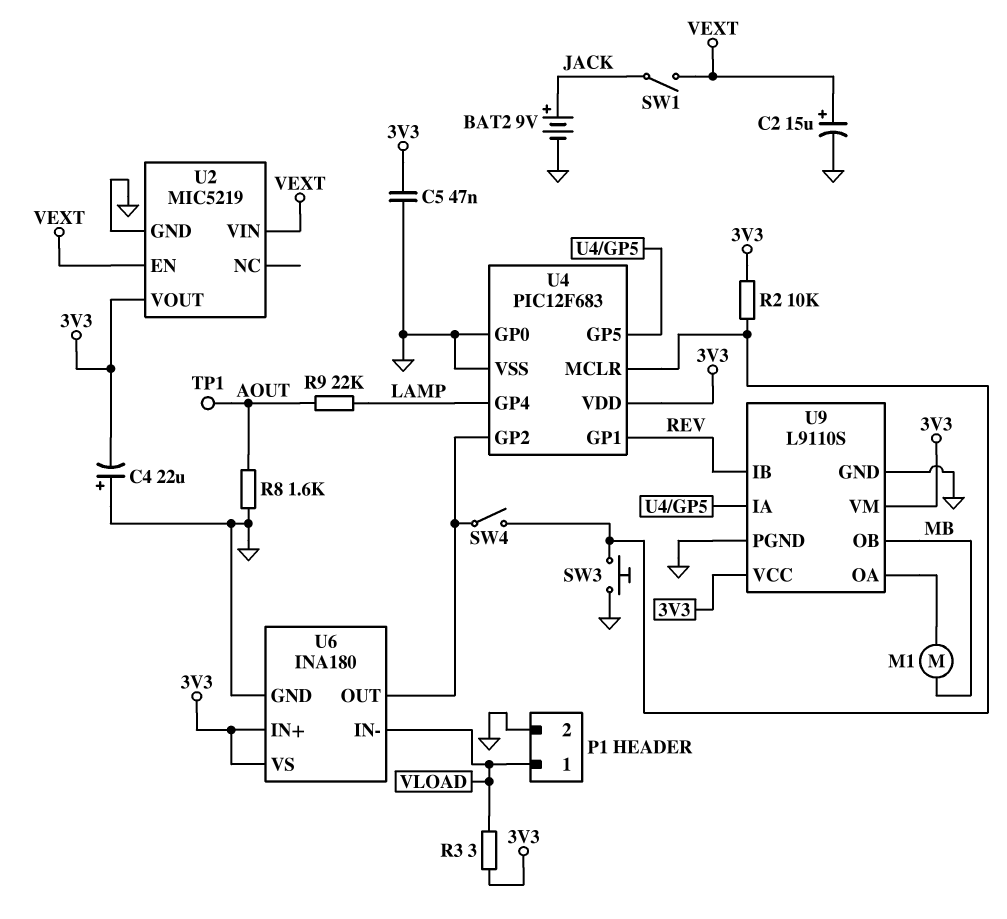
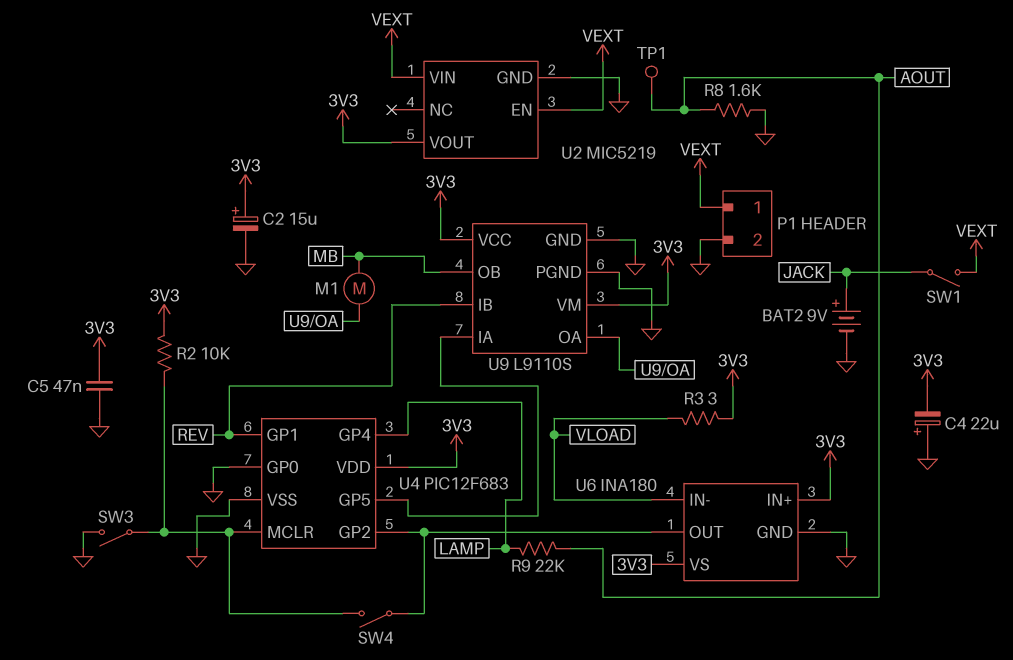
C2: 15uF (plus VEXT, minus GND) -> 15uF (plus 3V3, minus GND)
P1 pin 1: VLOAD -> VEXT
SW3: button (GND, U4/MCLR) -> switch (GND, U4/MCLR)

